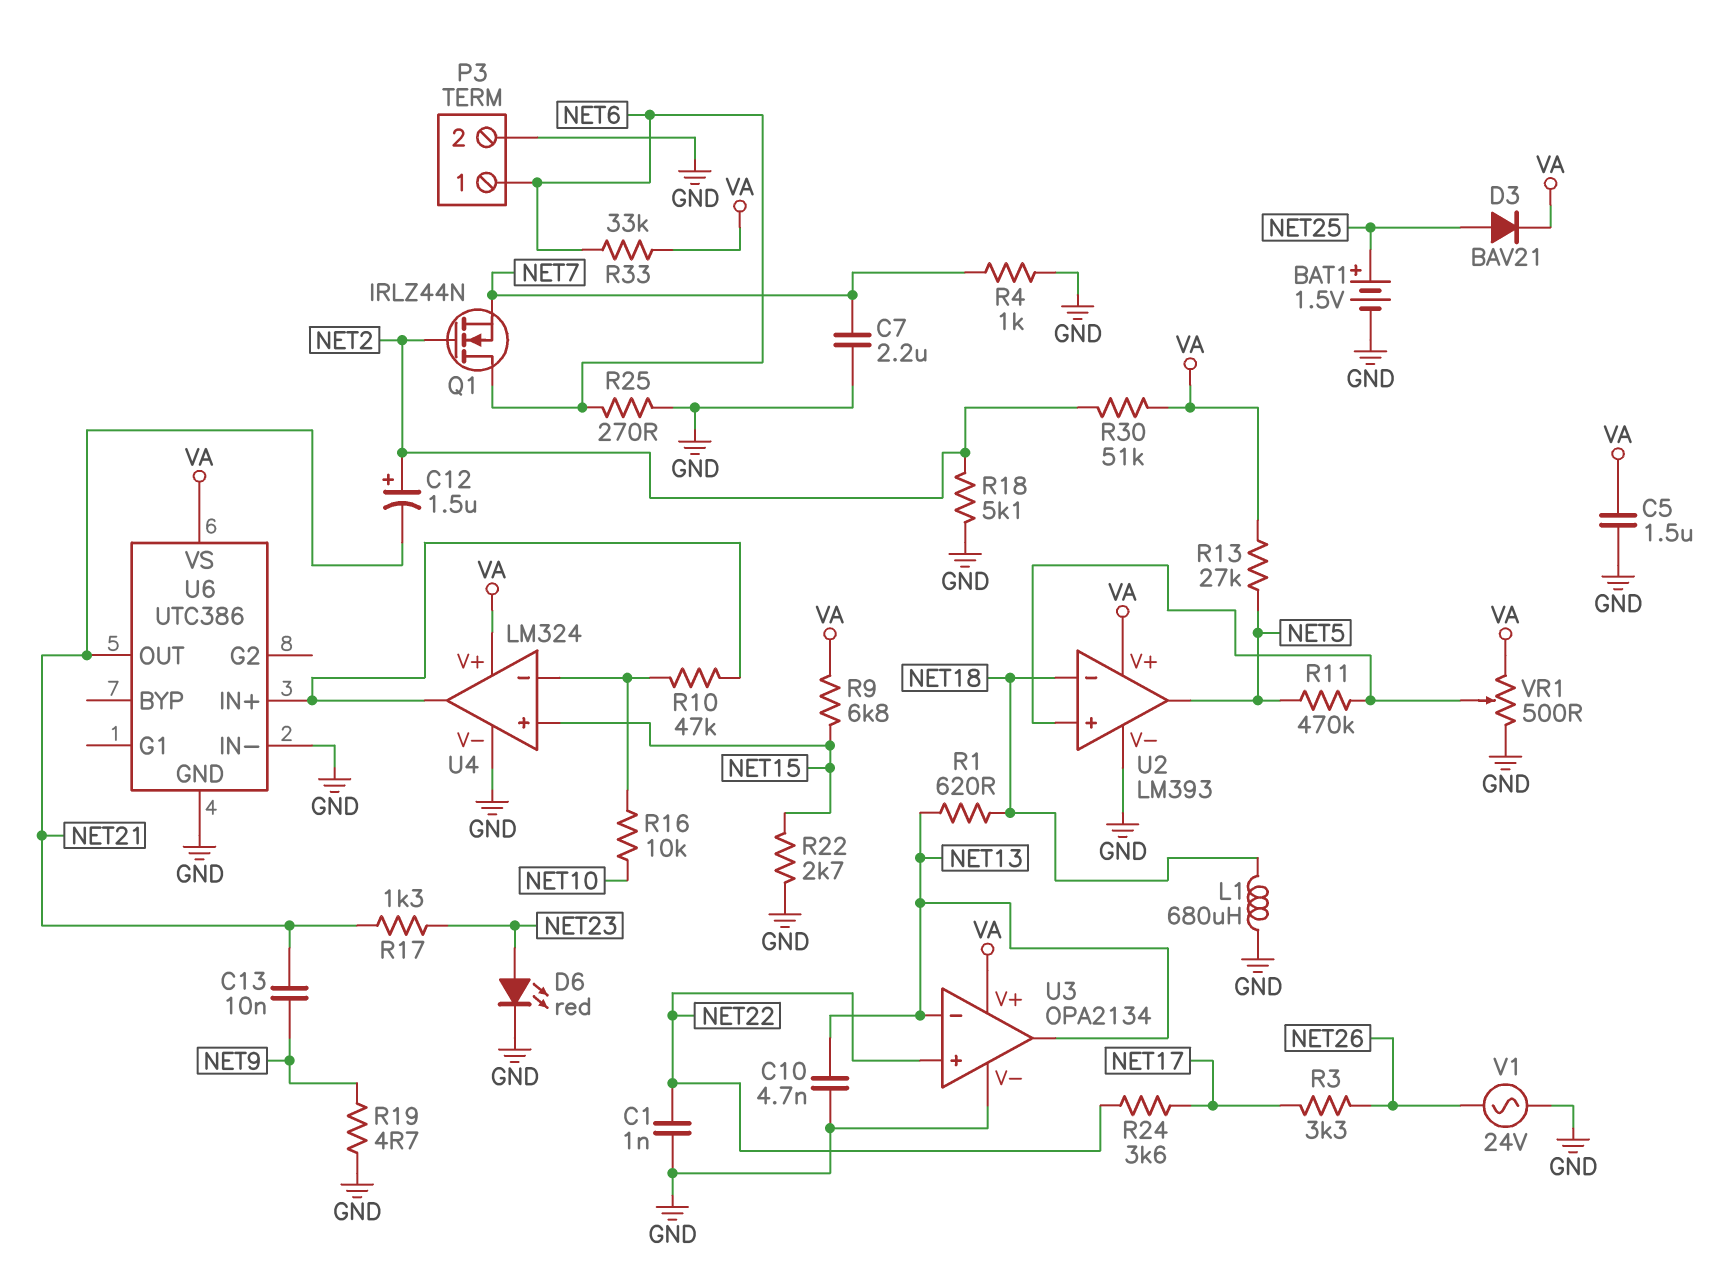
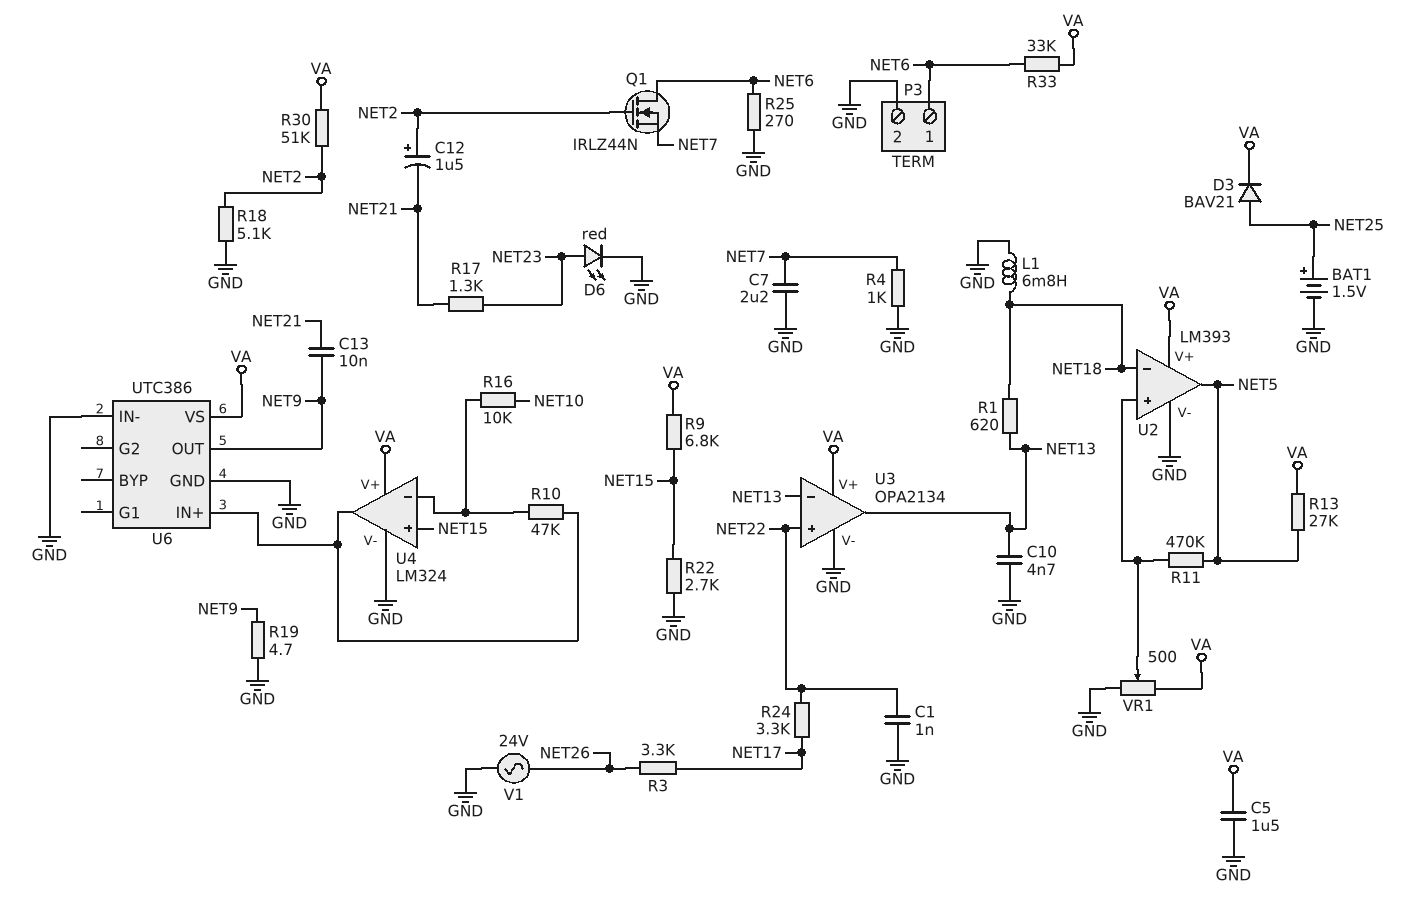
L1: 680uH (GND, NET18) -> 6.8mH (GND, NET18)
R24: 3.6k (NET17, NET22) -> 3.3k (NET17, NET22)
U6 pin OUT: NET21 -> NET9

